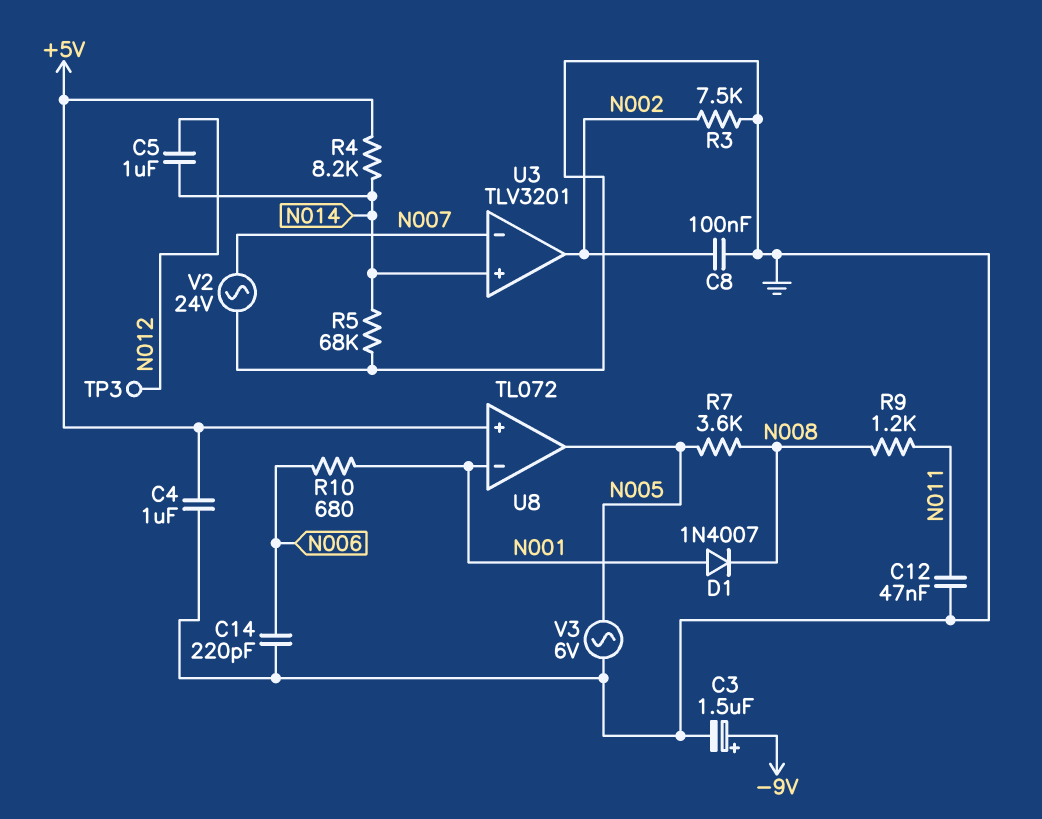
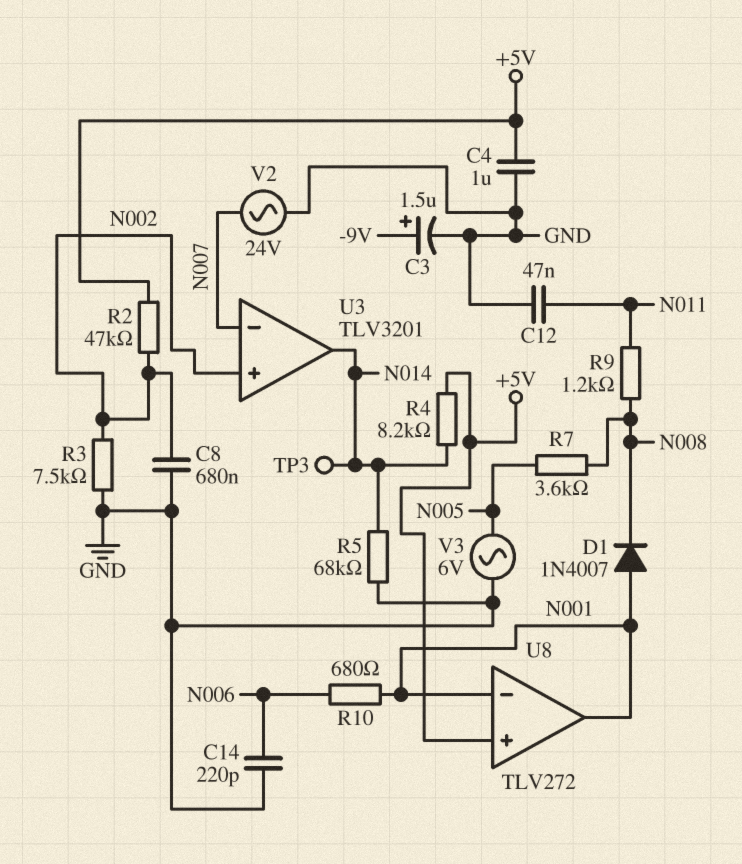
C5: 1uF (N012, N014) -> none
C8: 100nF (GND, N002) -> 680nF (GND, N002)
R2: none -> 47k (+5V, N002)
TP3: test point (N012) -> test point (N014)
U3 pin in+: N014 -> N002
U3 pin out: N002 -> N014
U8: TL072 -> TLV272
U8 pin out: N005 -> N001

